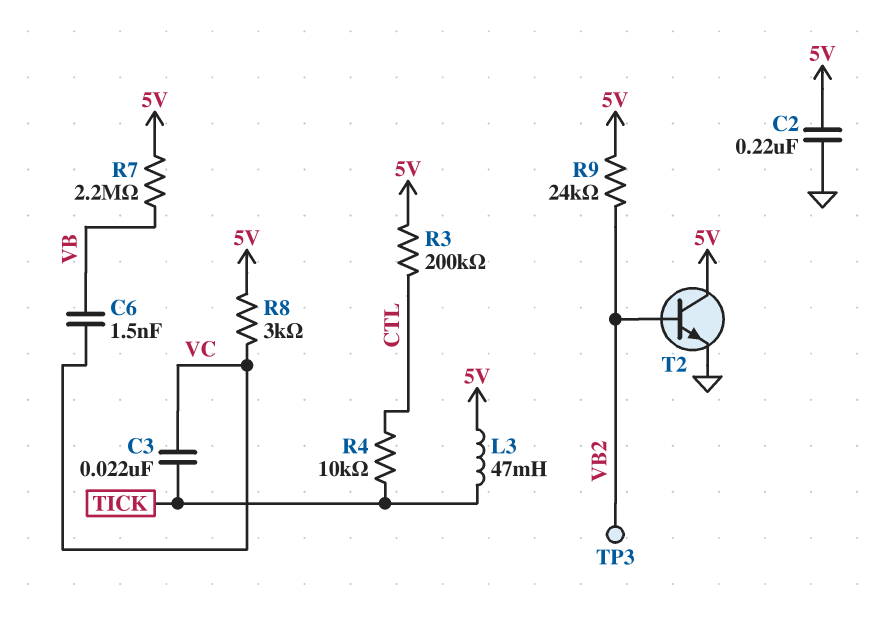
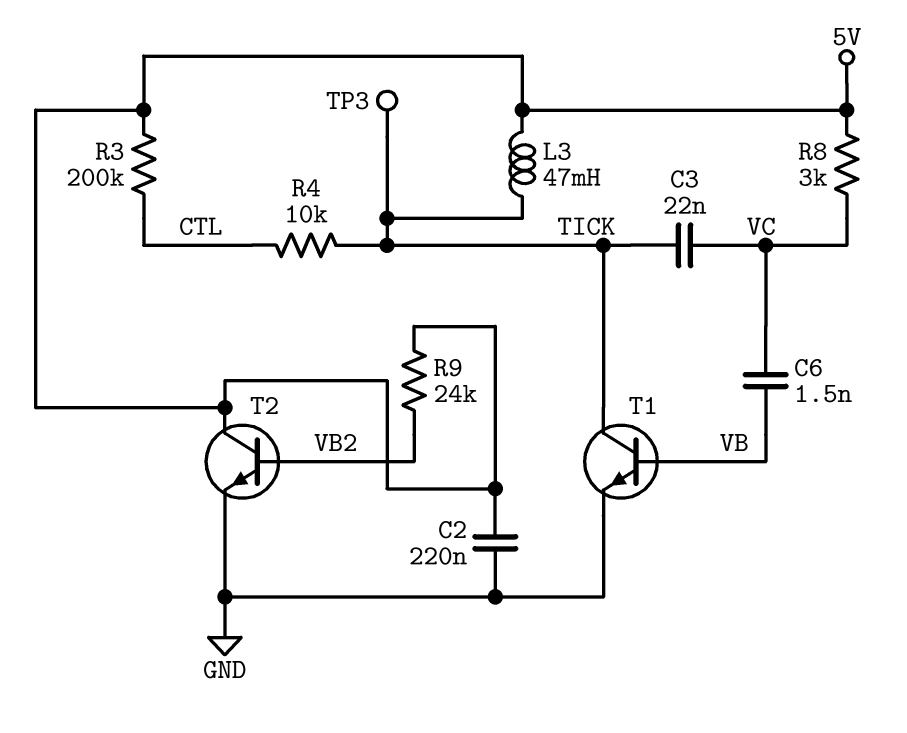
R7: 2.2M (5V, VB) -> none
T1: none -> NPN (B VB, C TICK, E GND)
TP3: test point (VB2) -> test point (TICK)

